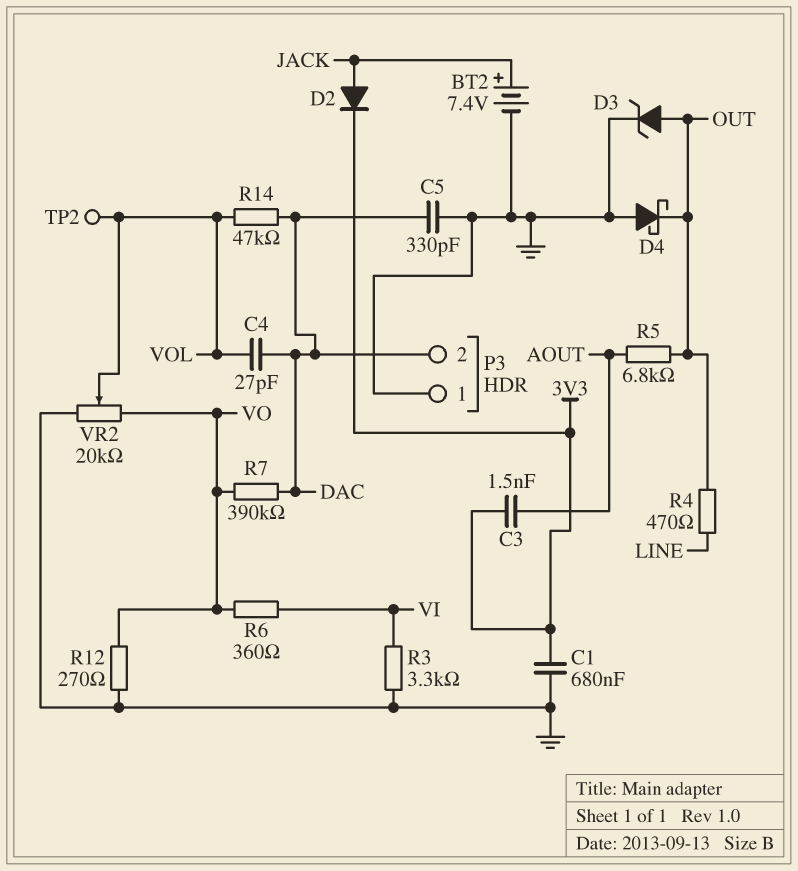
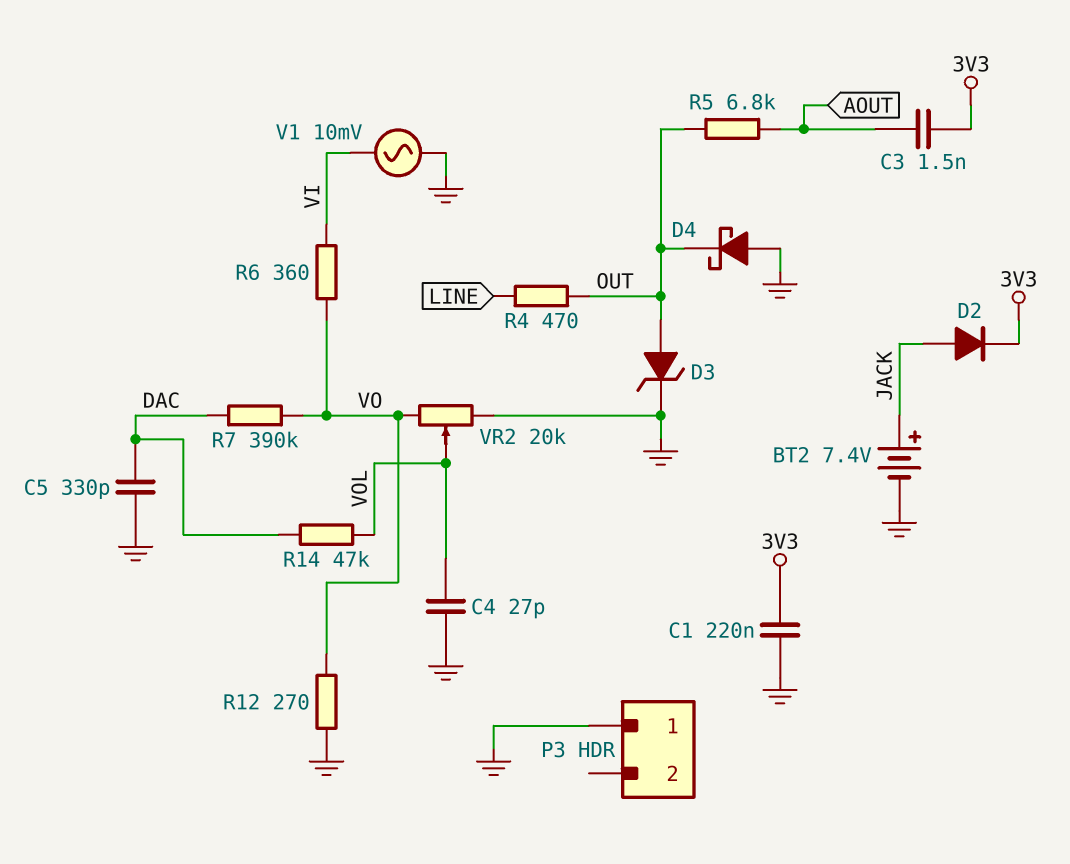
C1: 680nF (3V3, GND) -> 220nF (3V3, GND)
C4: 27pF (DAC, VOL) -> 27pF (GND, VOL)
P3 pin 2: DAC -> none
R3: 3.3k (GND, VI) -> none
TP2: test point (VOL) -> none
V1: none -> AC 10mV (GND, VI)

